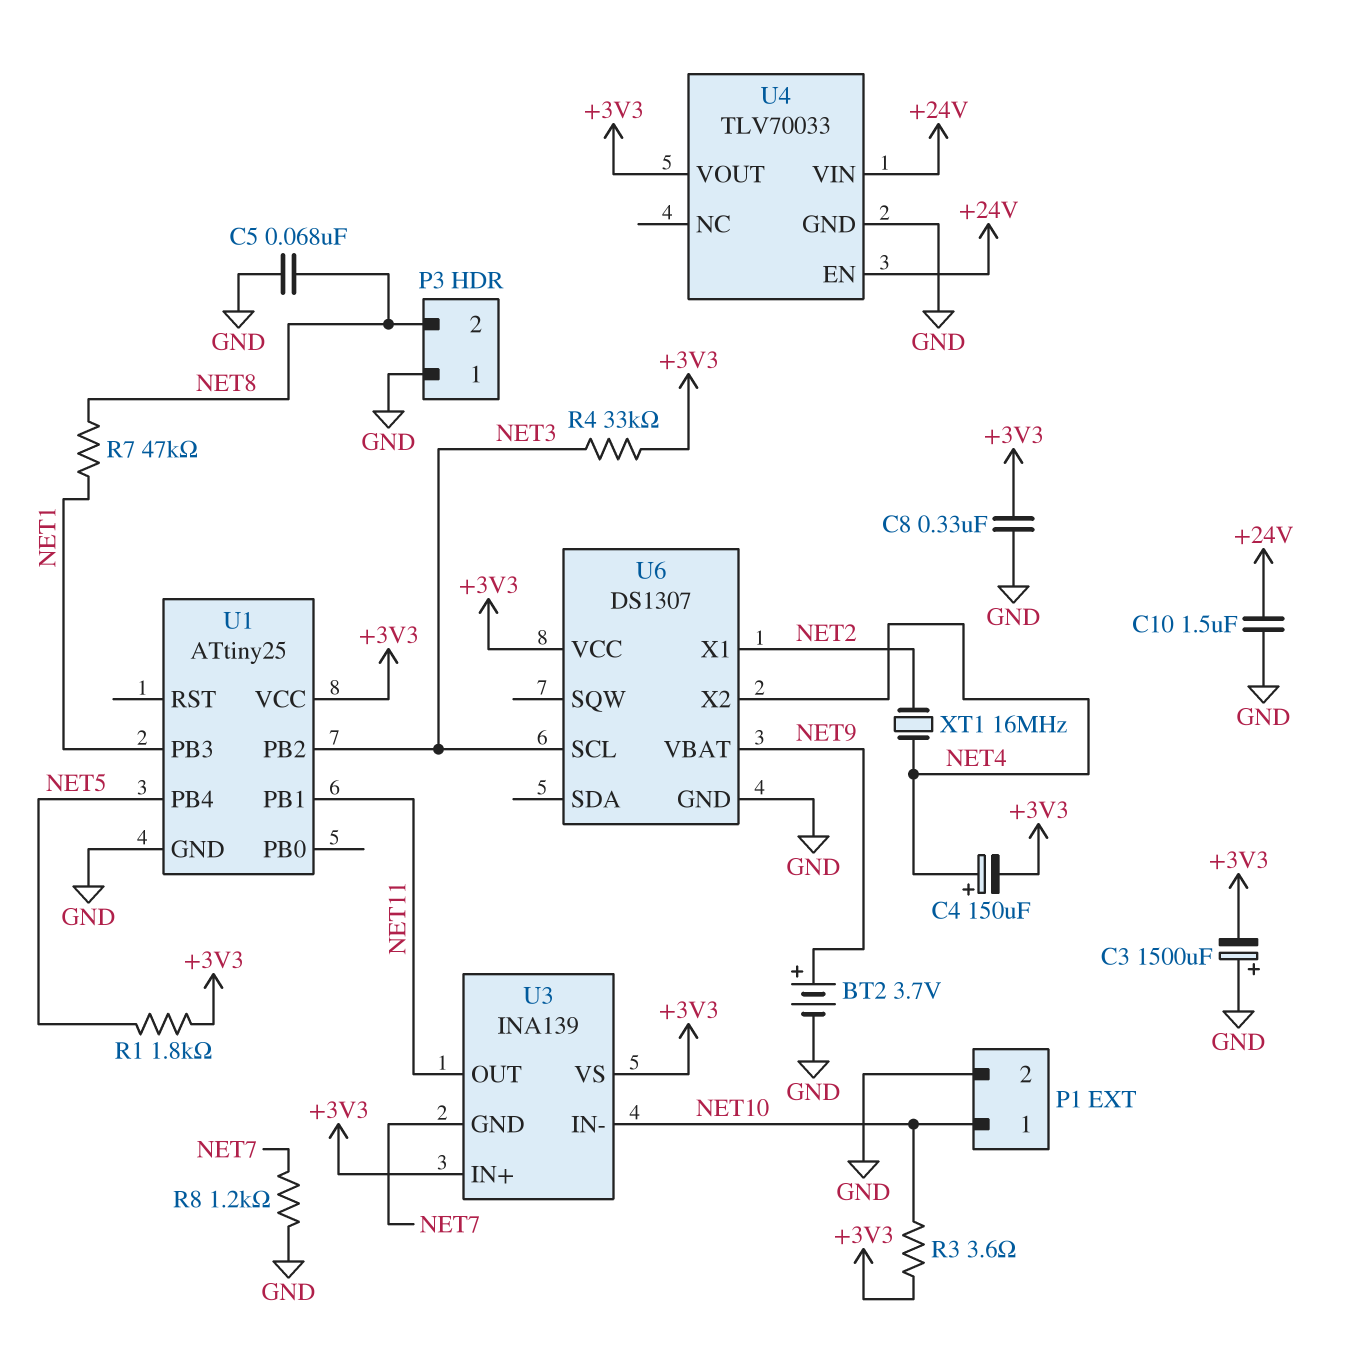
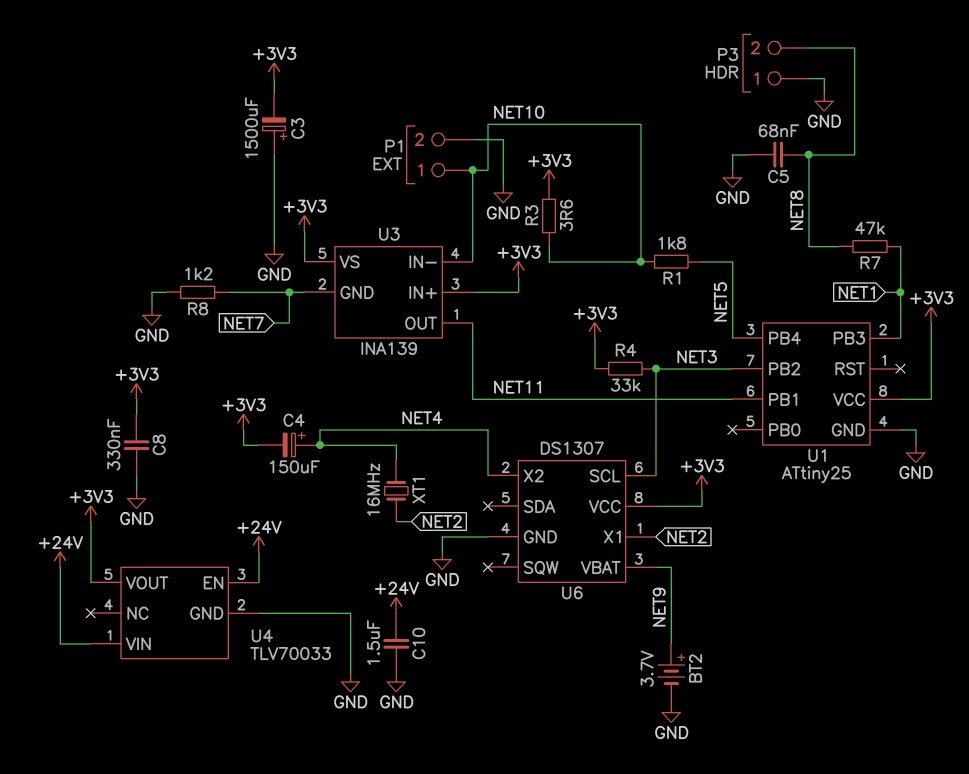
R1: 1.8k (+3V3, NET5) -> 1.8k (NET5, NET10)

